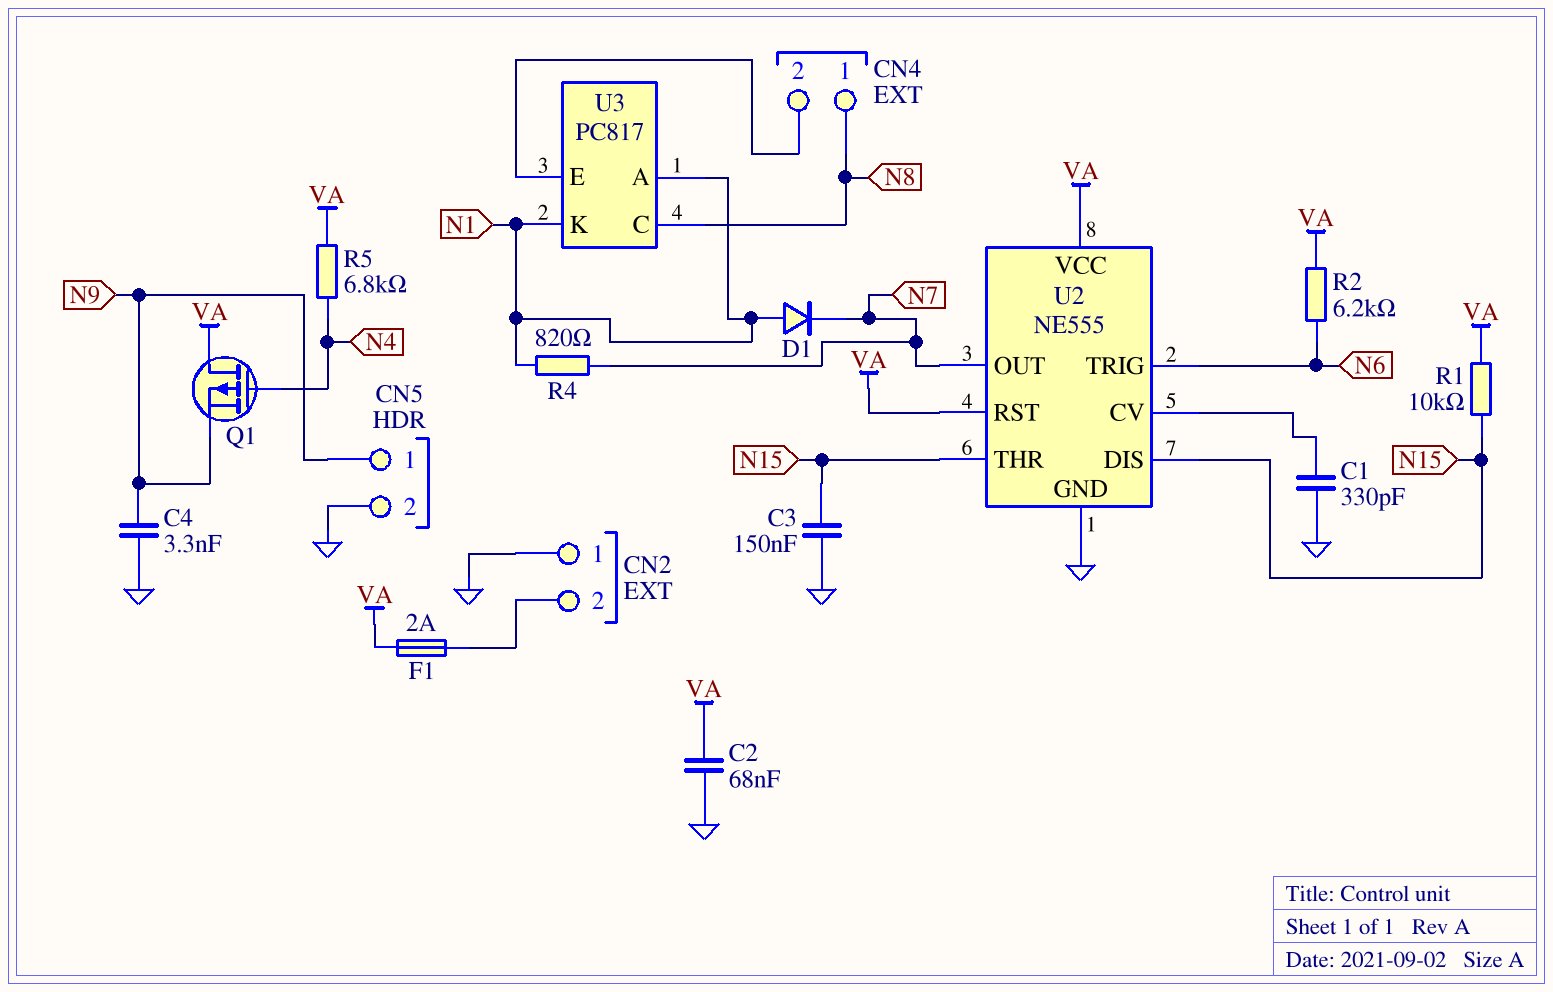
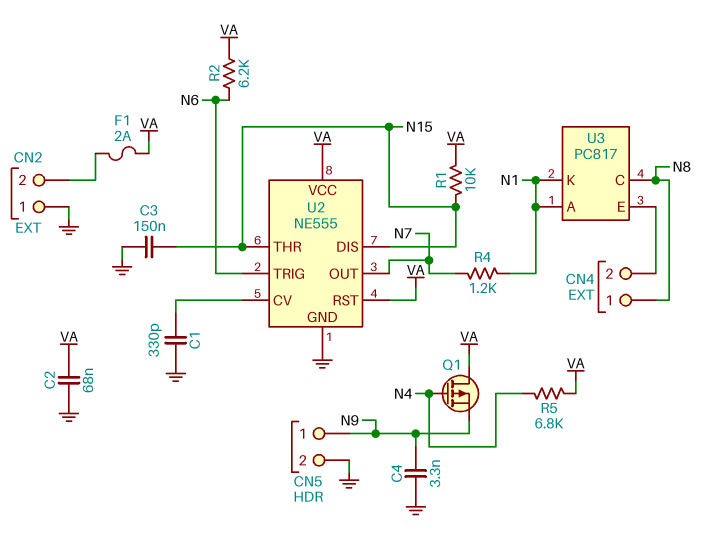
D1: diode (A N1, K N7) -> none
R4: 820 (N1, N7) -> 1.2k (N1, N7)

